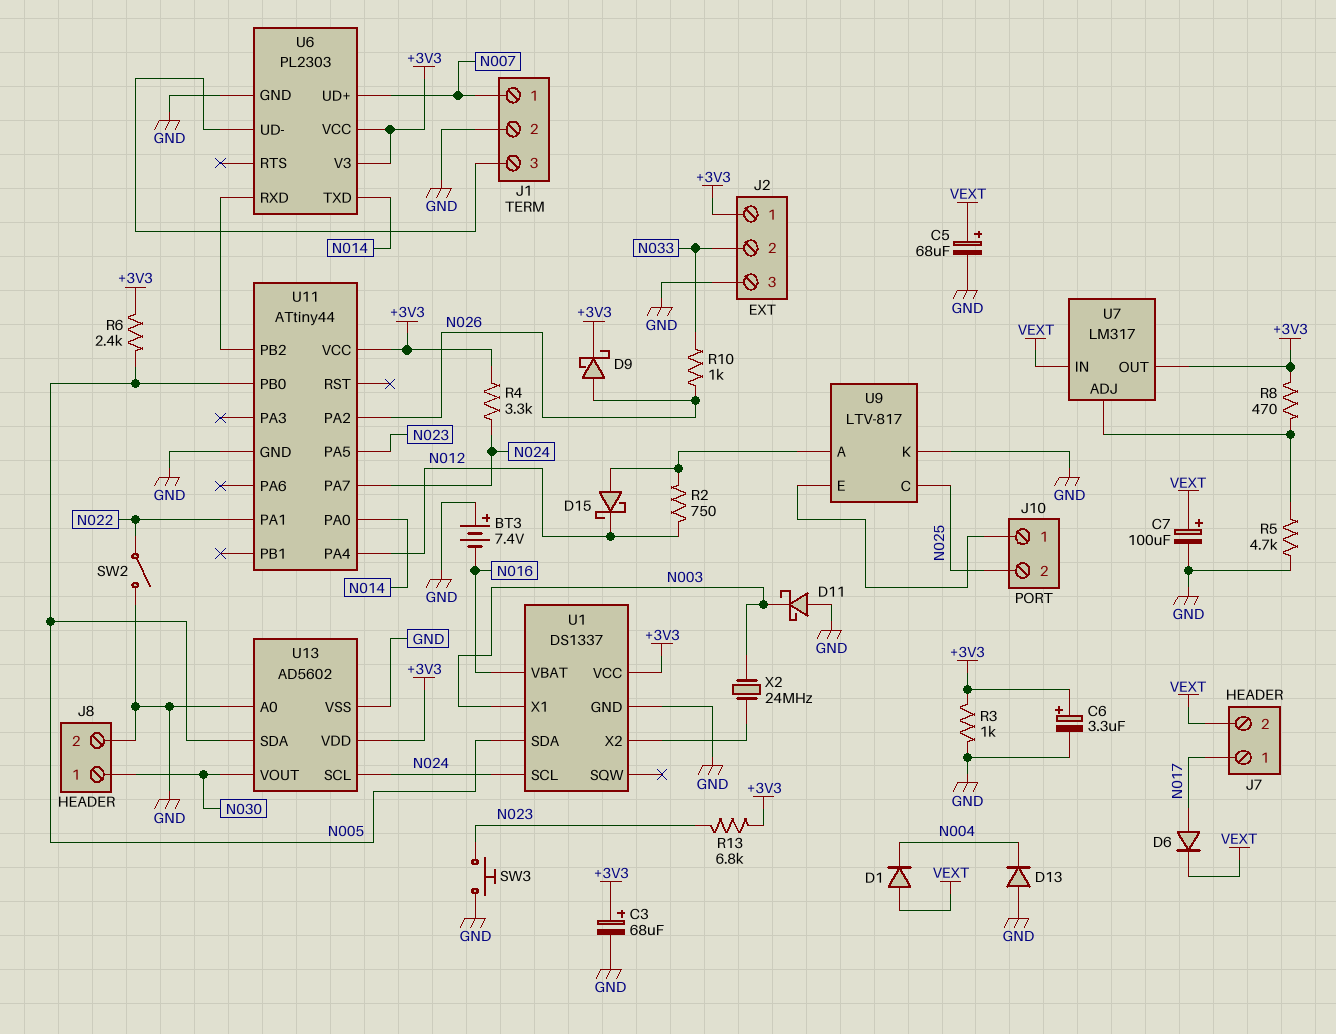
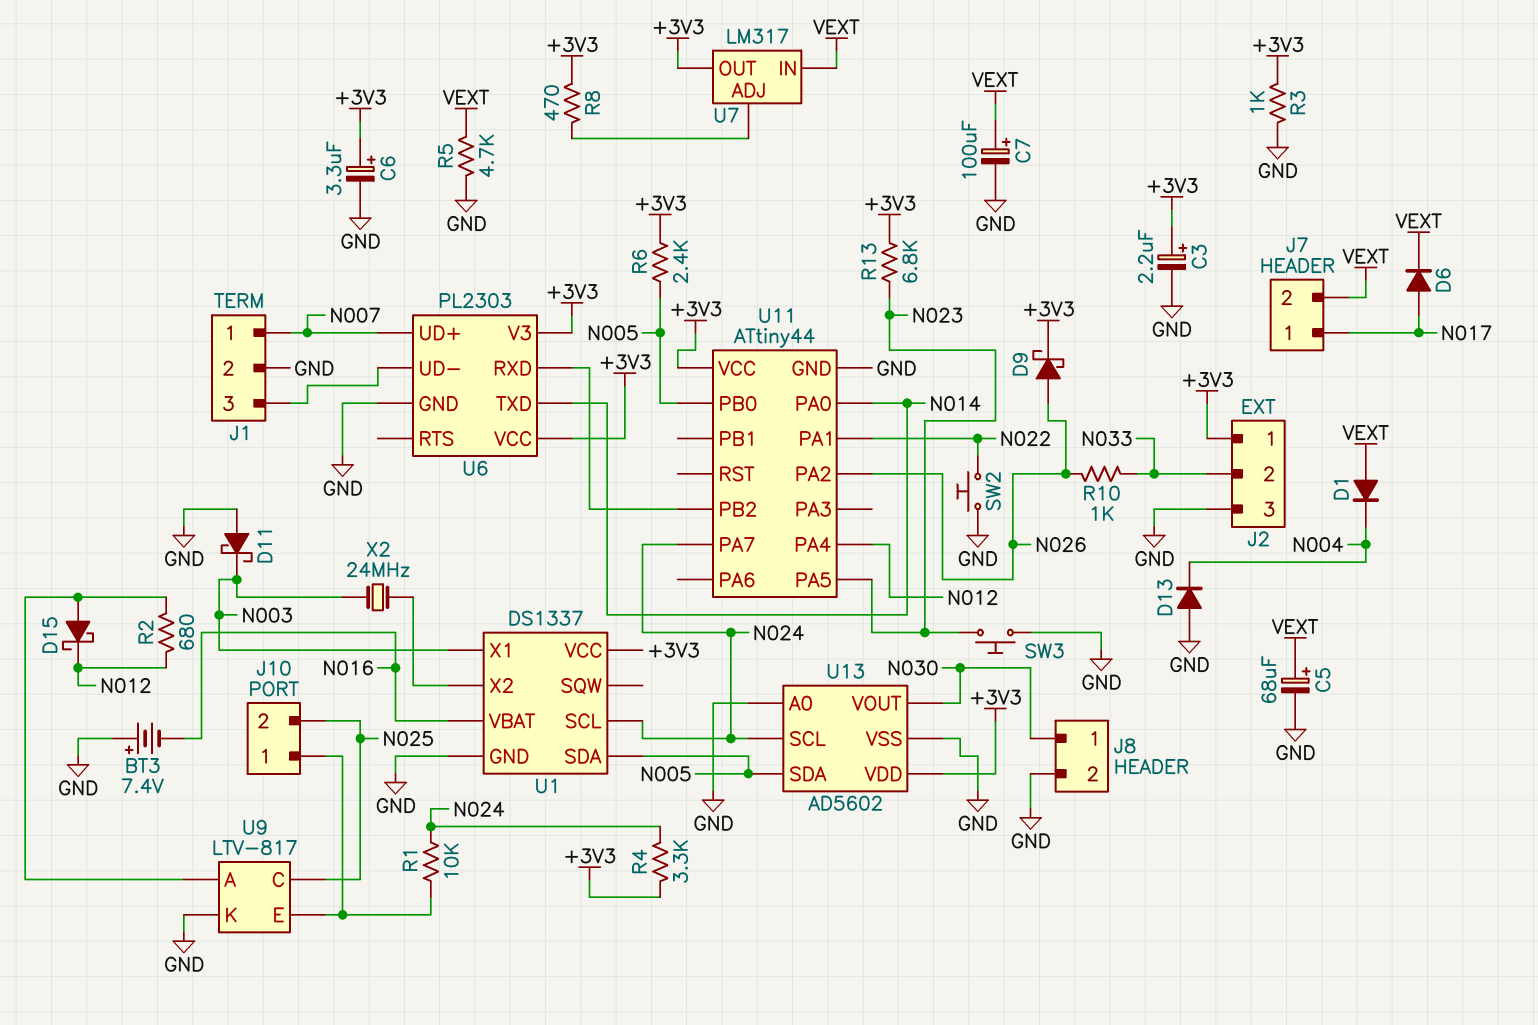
C3: 68uF (plus +3V3, minus GND) -> 2.2uF (plus +3V3, minus GND)
R1: none -> 10k (J10/1, N024)
R2: 750 (N012, U9/A) -> 680 (N012, U9/A)
R5: 4.7k (GND, U7/ADJ) -> 4.7k (GND, VEXT)
SW2: switch (GND, N022) -> button (GND, N022)

